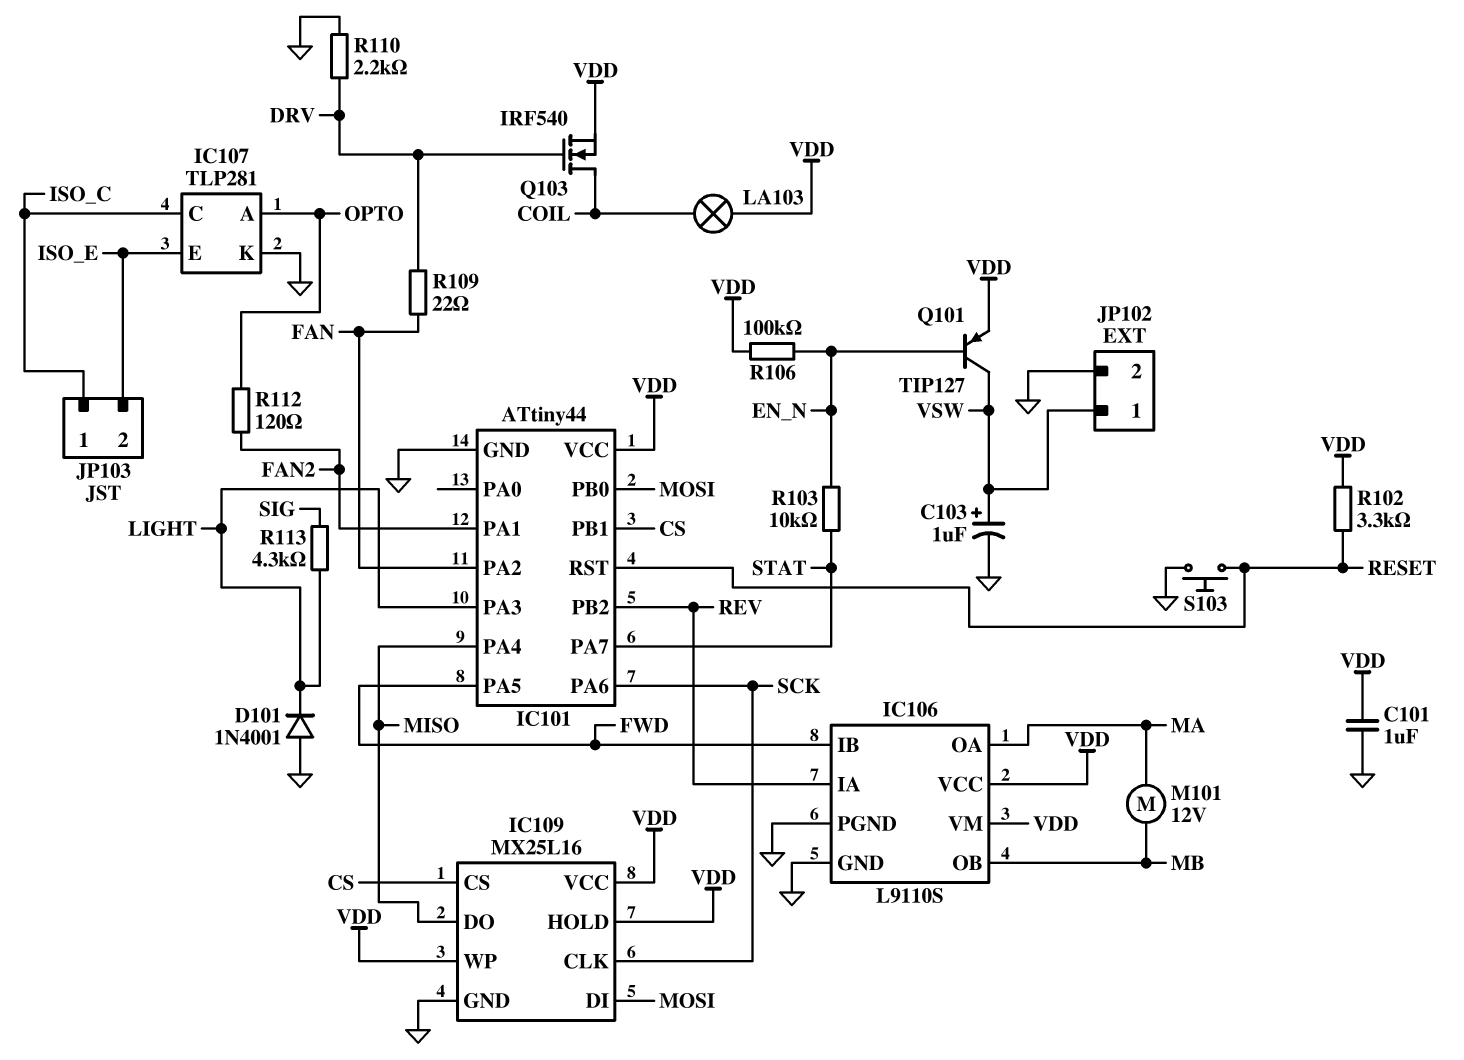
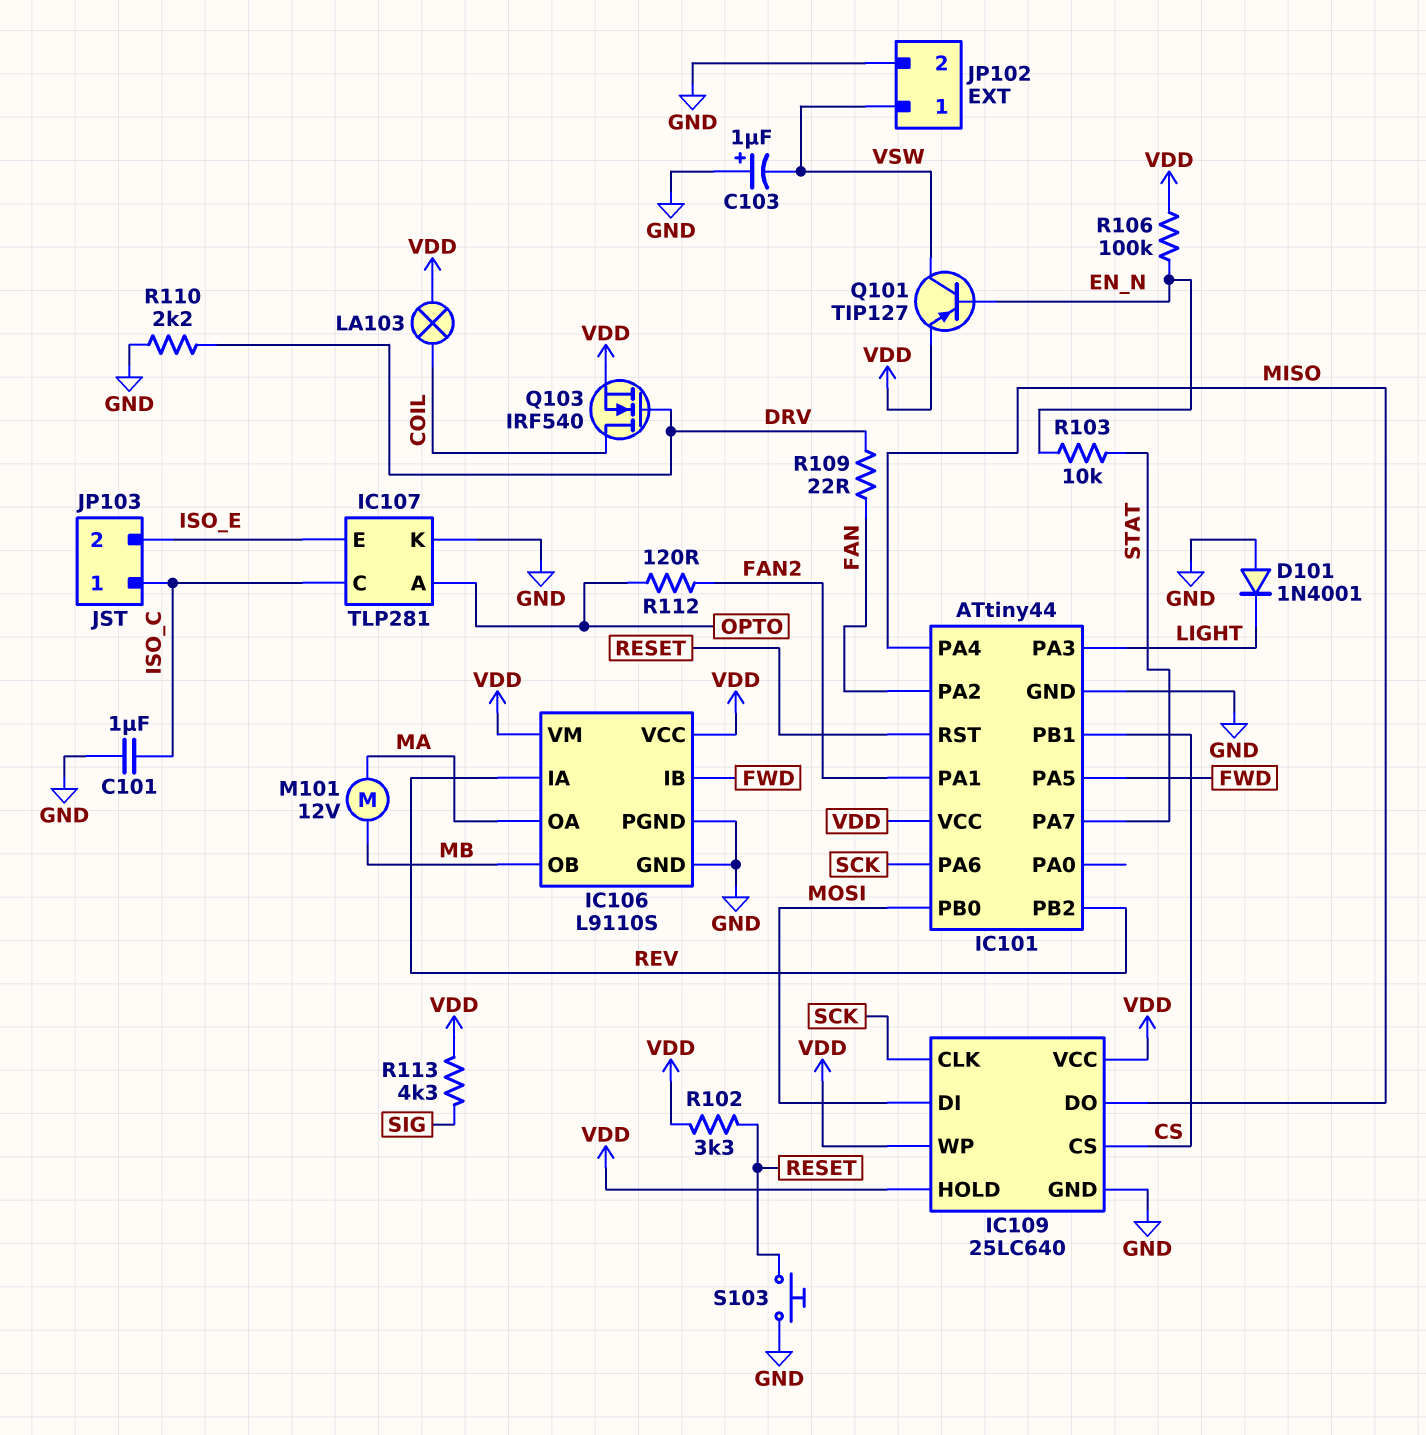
C101: 1uF (GND, VDD) -> 1uF (GND, ISO_C)
C103: 1uF (plus VSW, minus GND) -> 1uF (plus GND, minus VSW)
IC109: MX25L16 -> 25LC640
R113: 4.3k (LIGHT, SIG) -> 4.3k (SIG, VDD)

